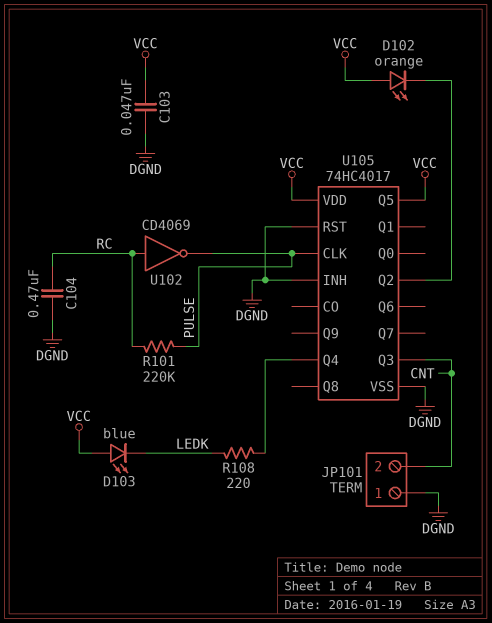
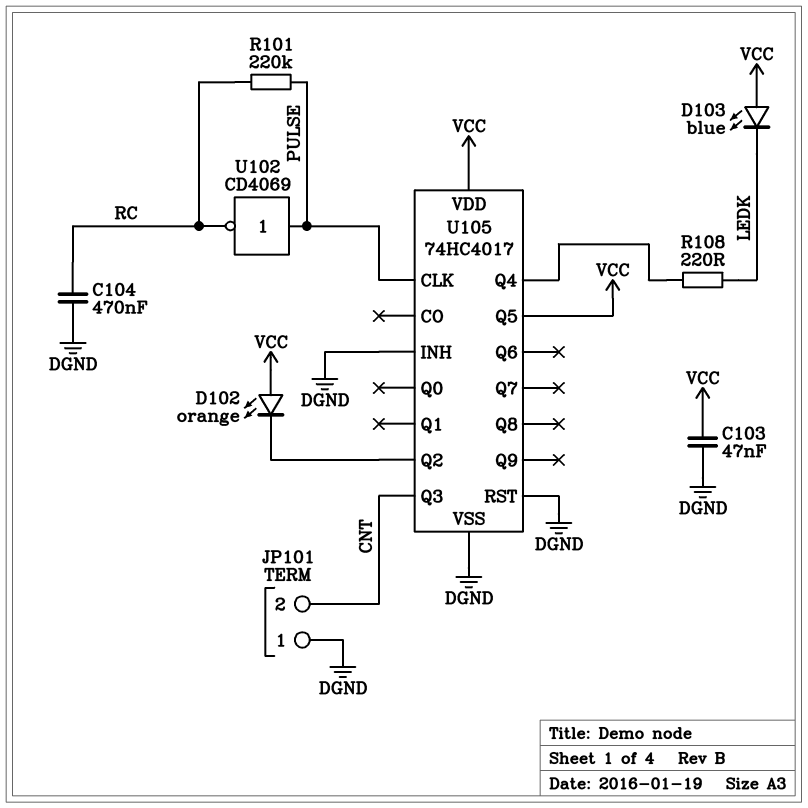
U102: NOT CD4069 (in RC, out PULSE) -> NOT CD4069 (in PULSE, out RC)

